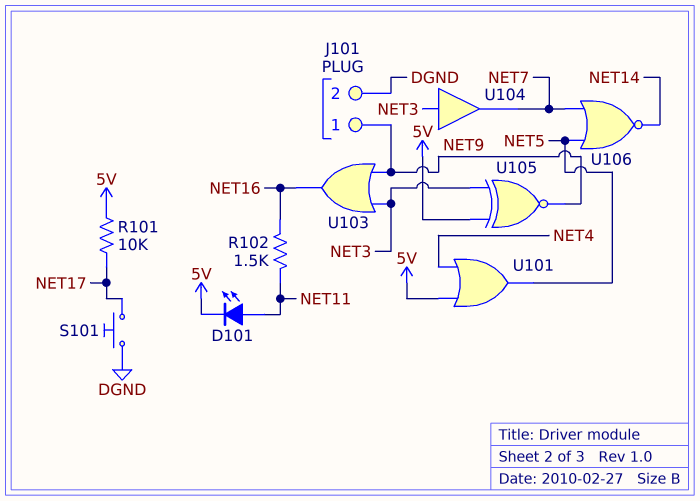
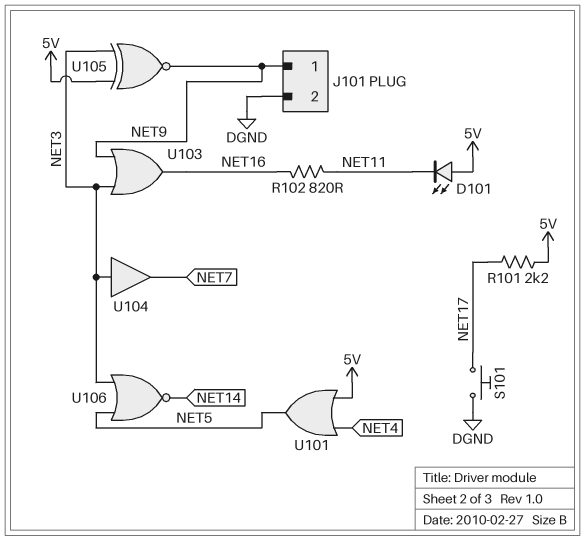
D101: LED (A NET11, K 5V) -> LED (A 5V, K NET11)
R101: 10k (5V, NET17) -> 2.2k (5V, NET17)
R102: 1.5k (NET11, NET16) -> 820 (NET11, NET16)
U106: NOR (in NET5, in NET7, out NET14) -> NOR (in NET3, in NET5, out NET14)

